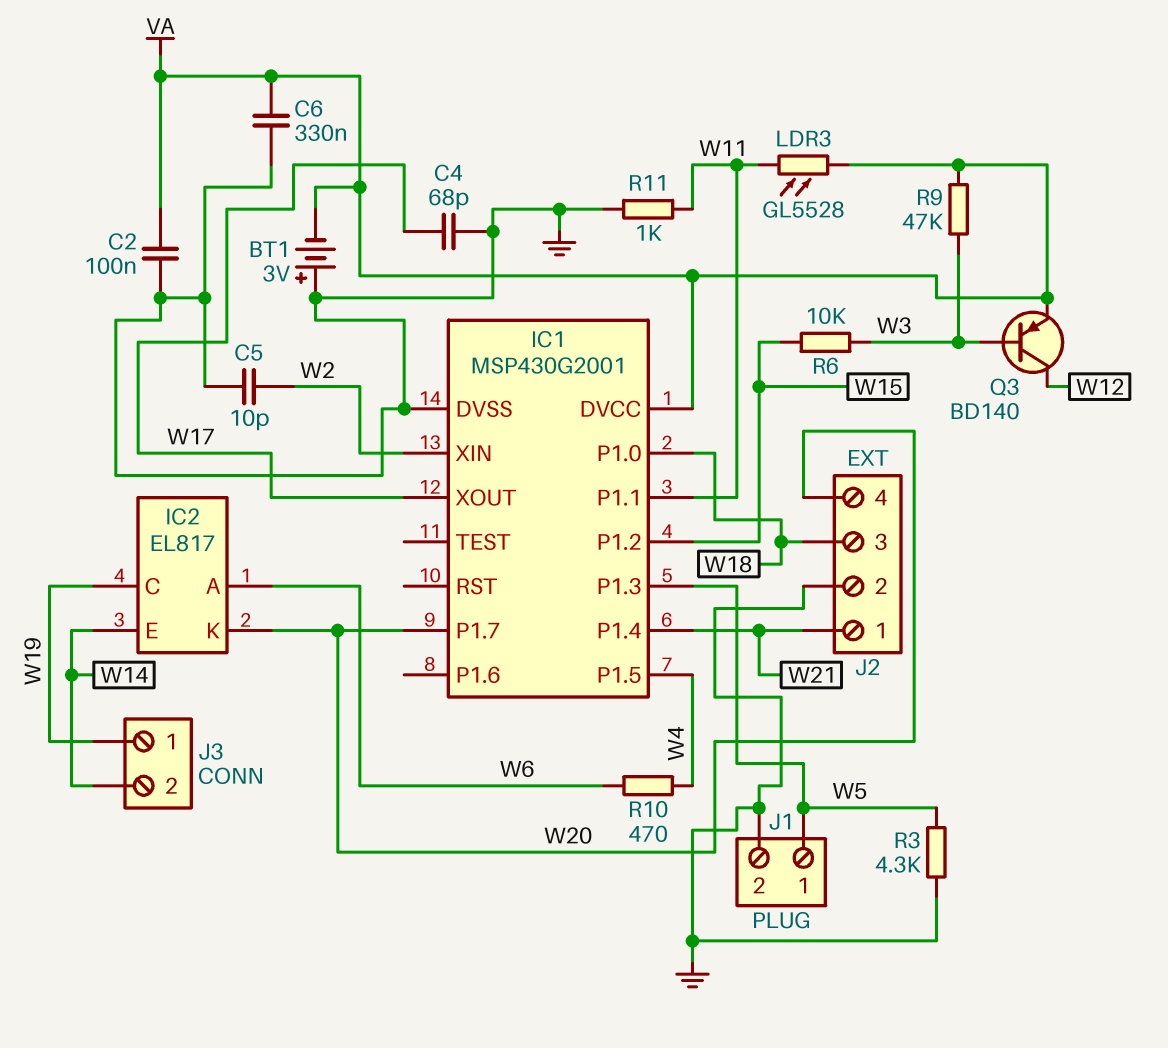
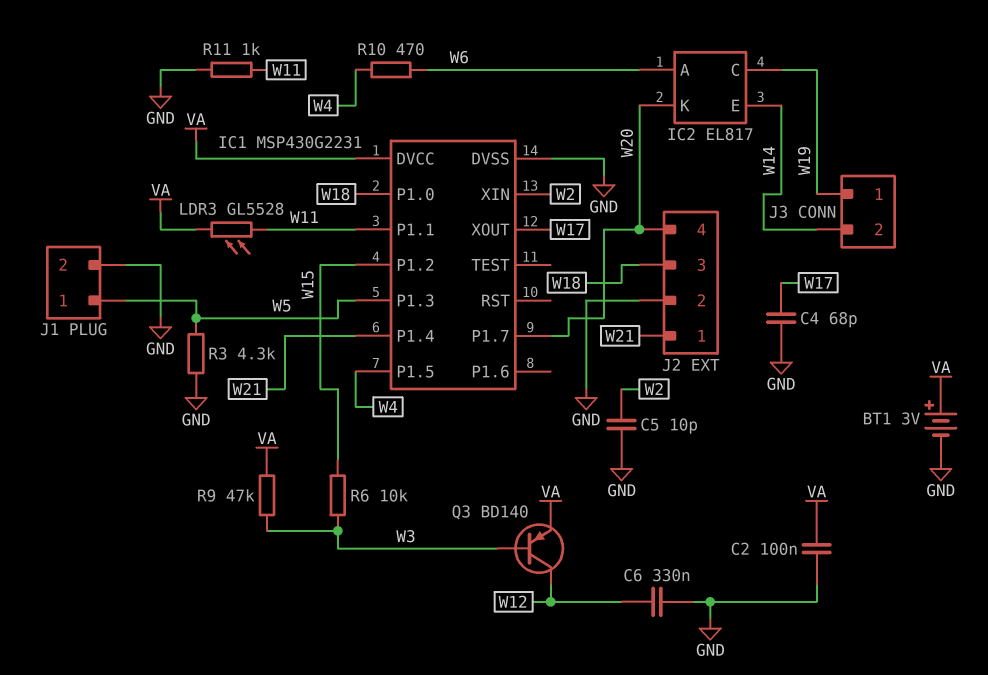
BT1: 3V (plus GND, minus VA) -> 3V (plus VA, minus GND)
C6: 330nF (GND, VA) -> 330nF (GND, W12)
IC1: MSP430G2001 -> MSP430G2231

